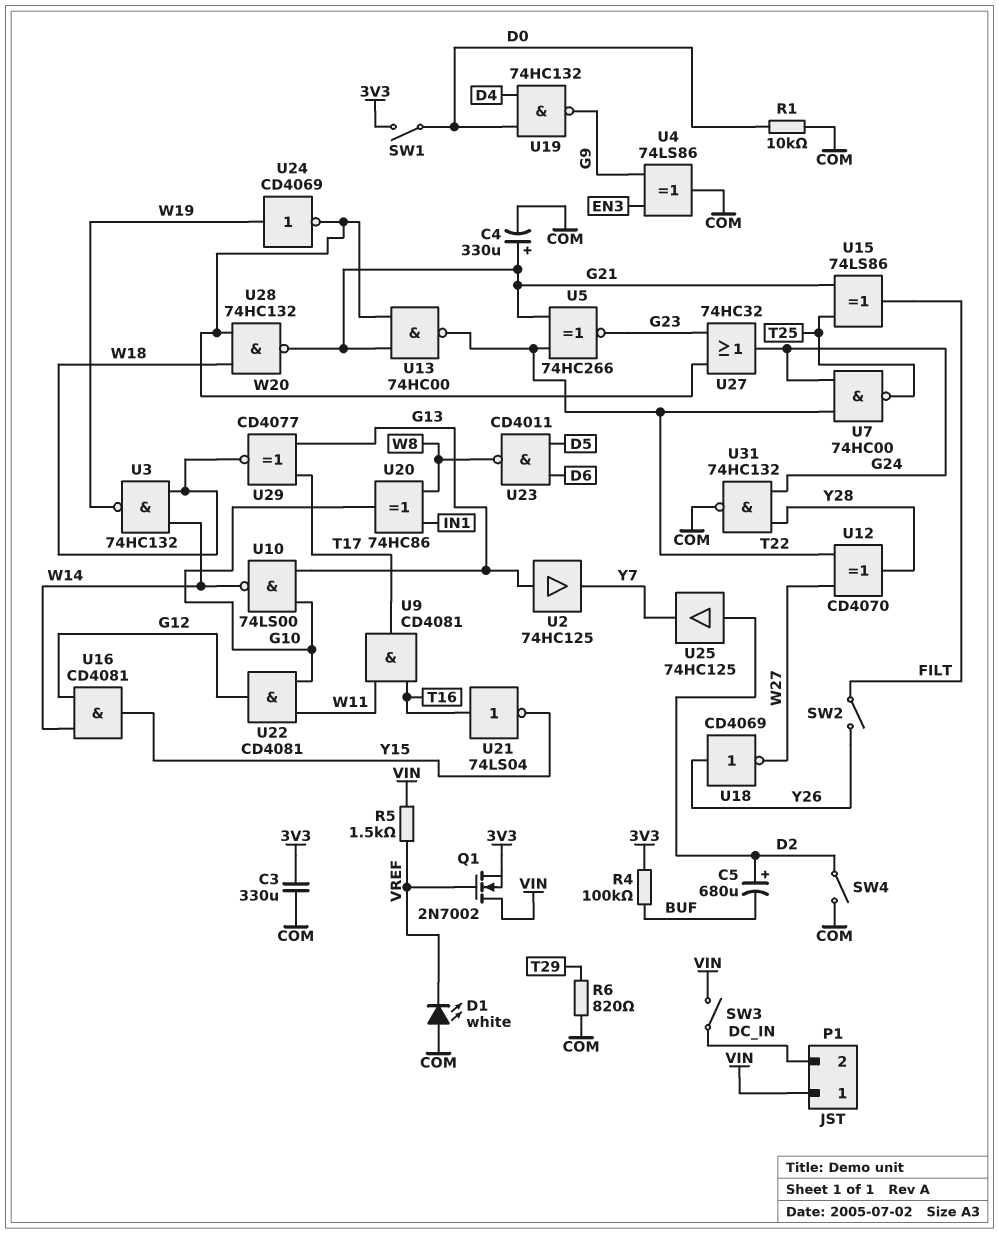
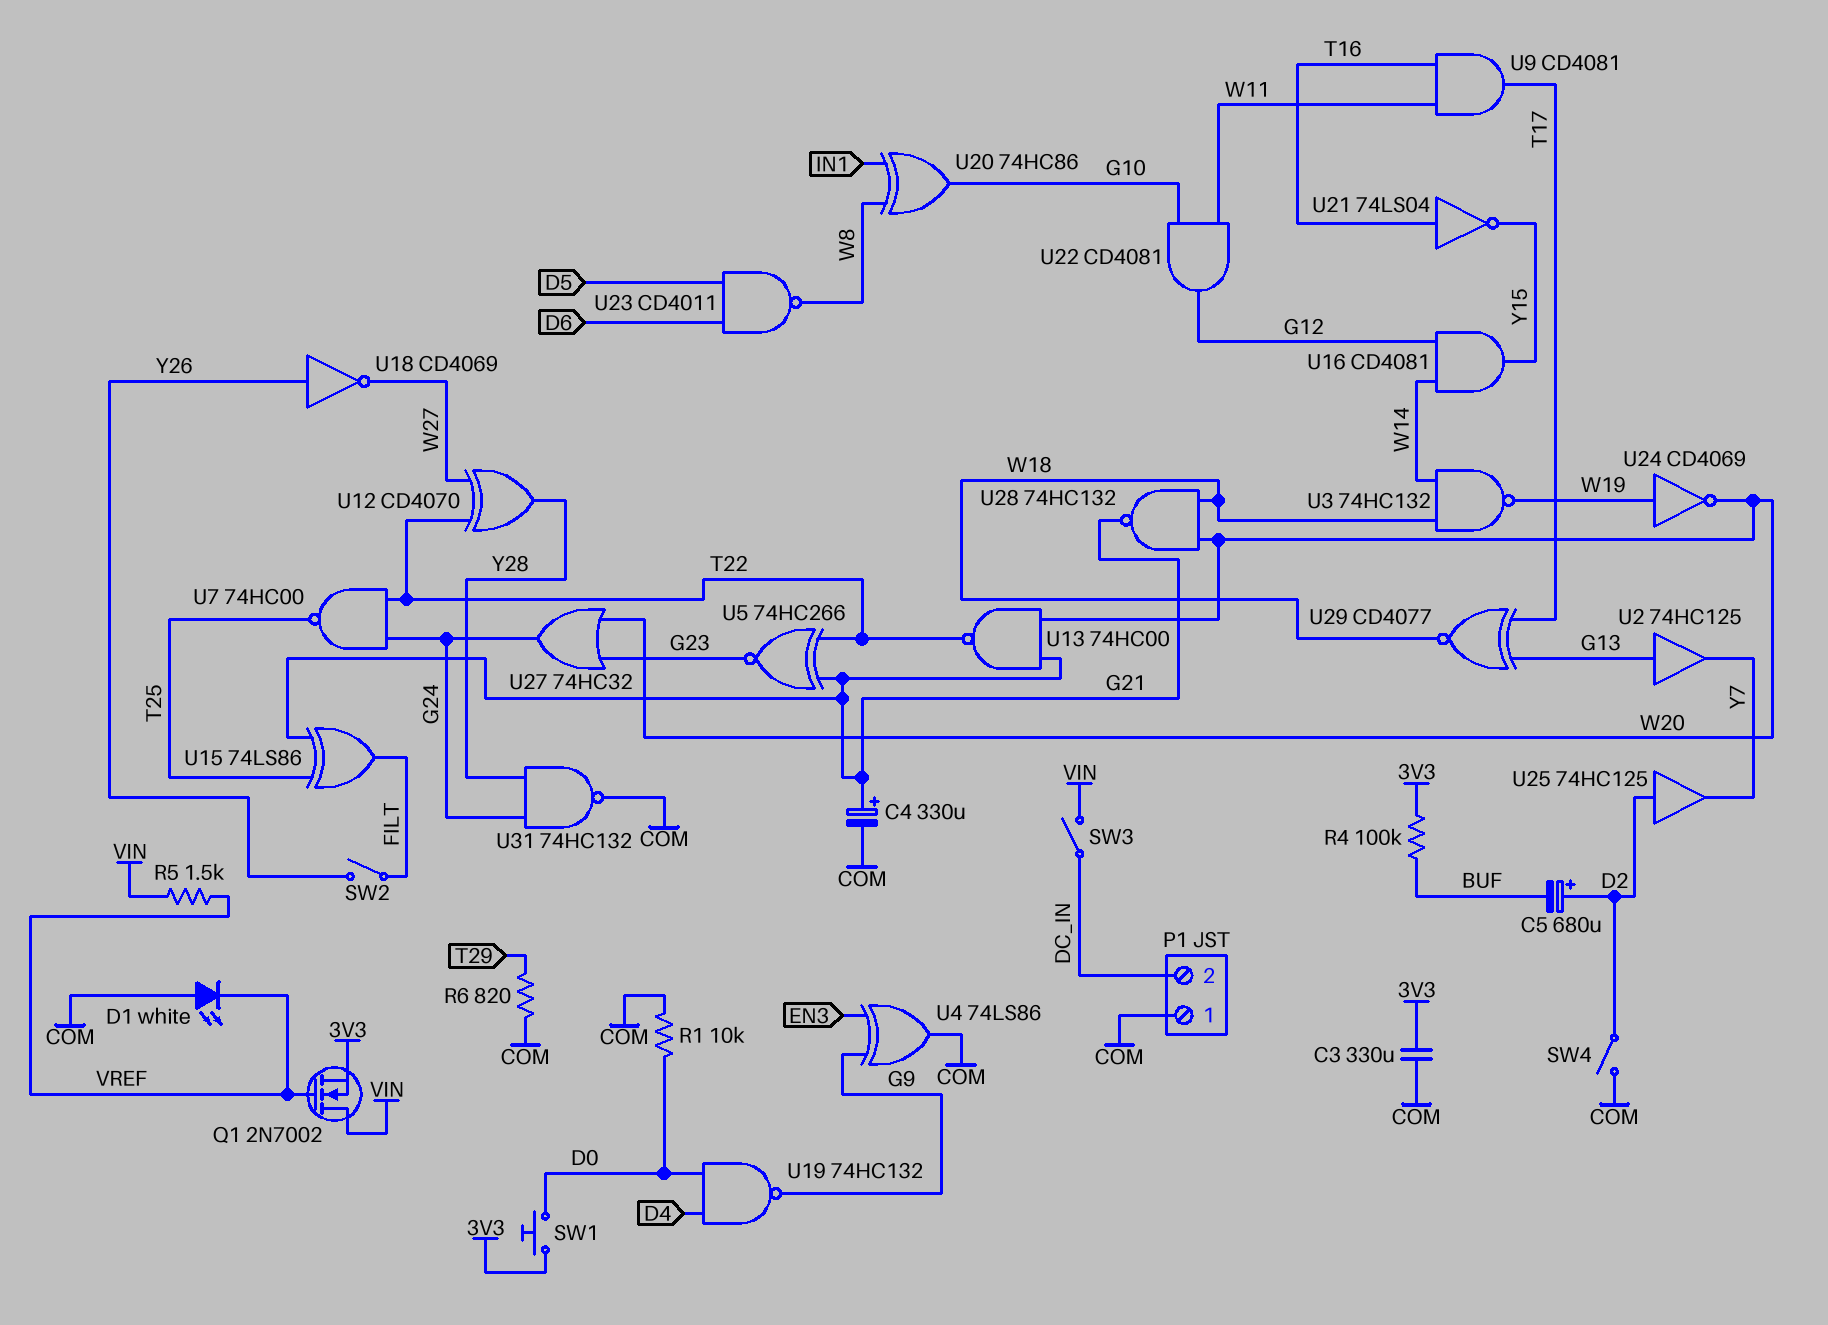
P1 pin 1: VIN -> COM
SW1: switch (3V3, D0) -> button (3V3, D0)
U10: NAND 74LS00 (in G10, in G13, out W14) -> none

